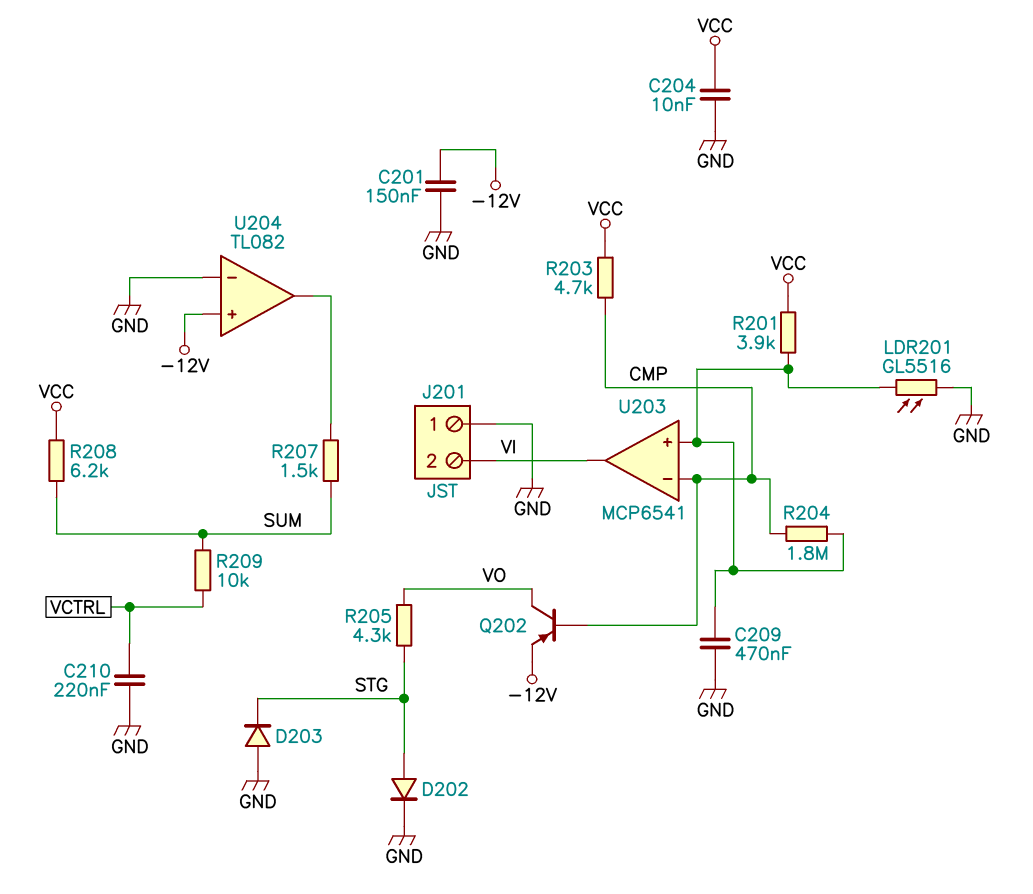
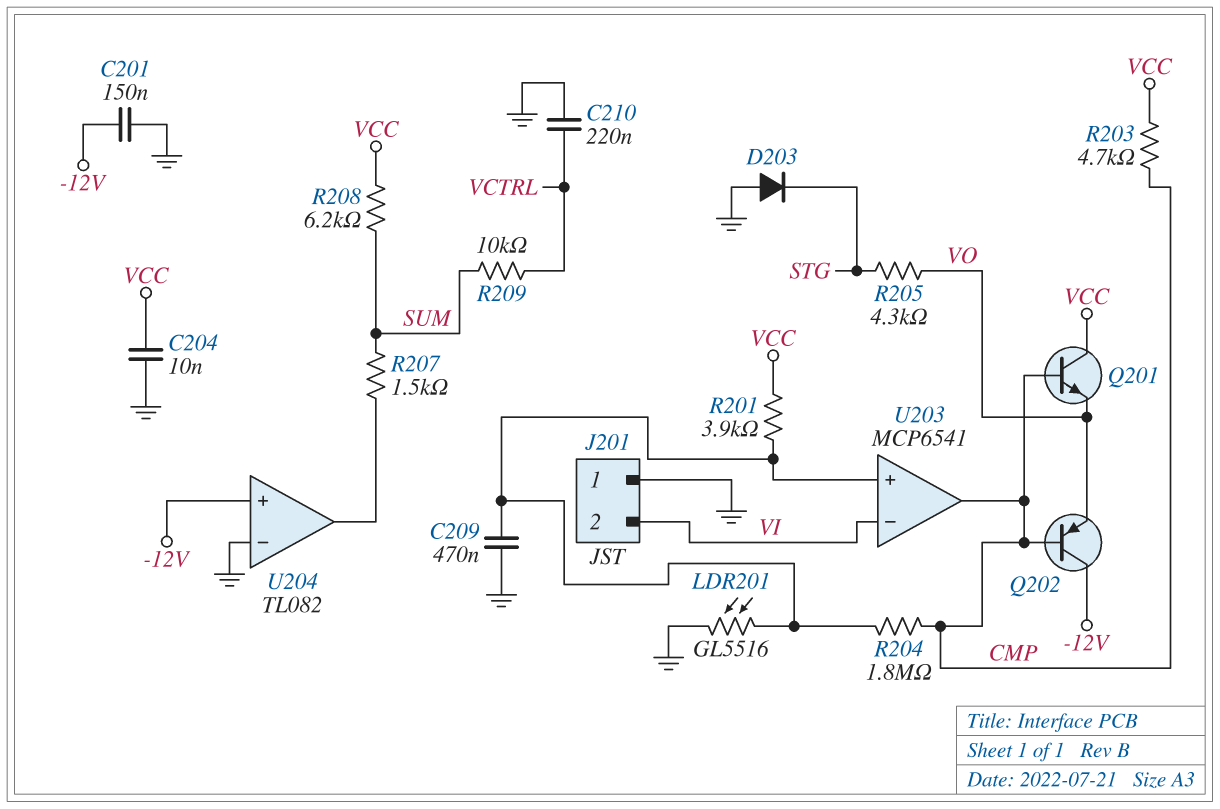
D202: diode (A STG, K GND) -> none
Q201: none -> NPN (B CMP, C VCC, E VO)
Q202: PNP (B CMP, C VO, E -12V) -> PNP (B CMP, C -12V, E VO)
U203 pin in-: CMP -> VI
U203 pin out: VI -> CMP

